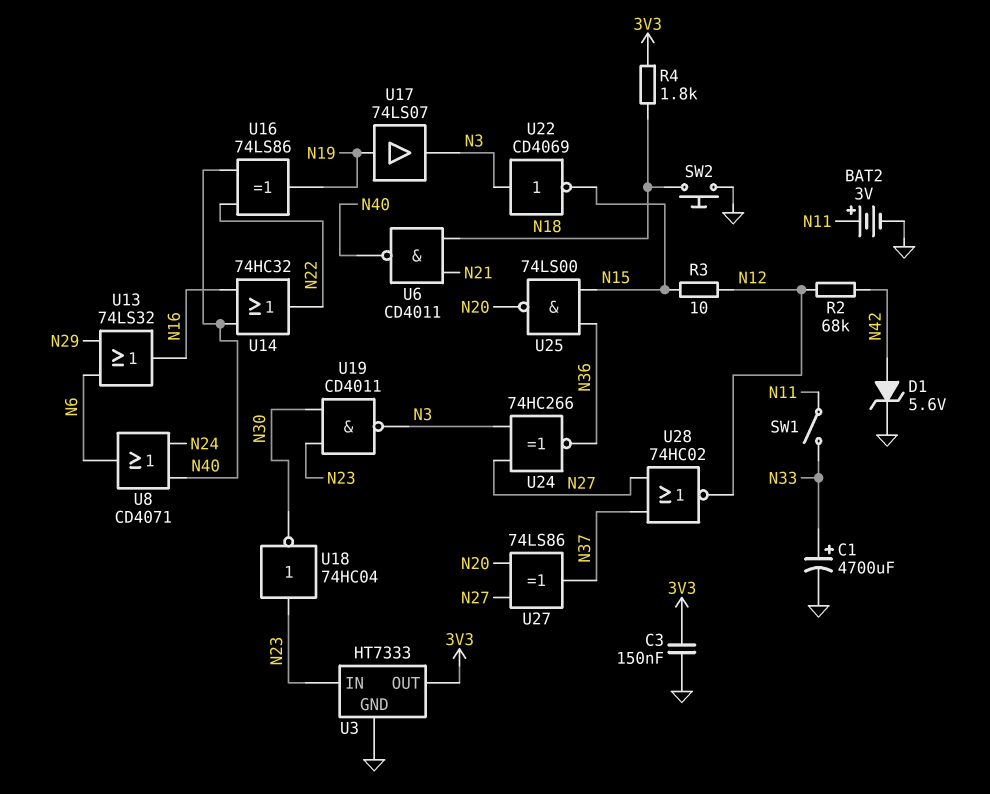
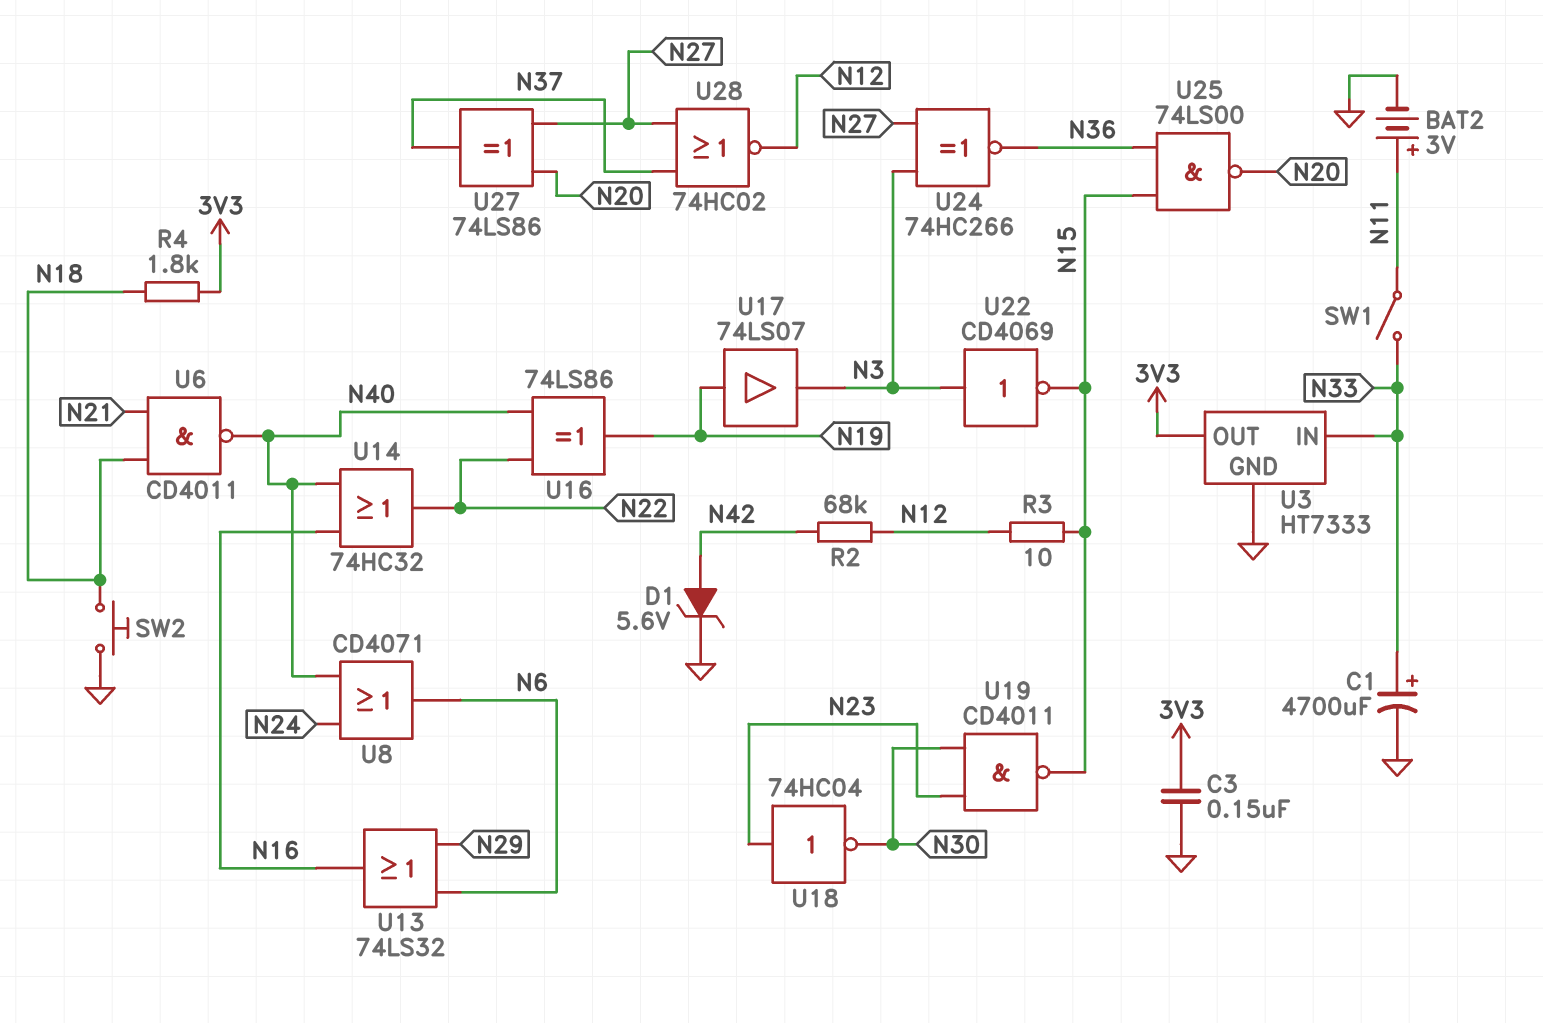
U3 pin IN: N23 -> N33
U19: NAND CD4011 (in N23, in N30, out N3) -> NAND CD4011 (in N23, in N30, out N15)

